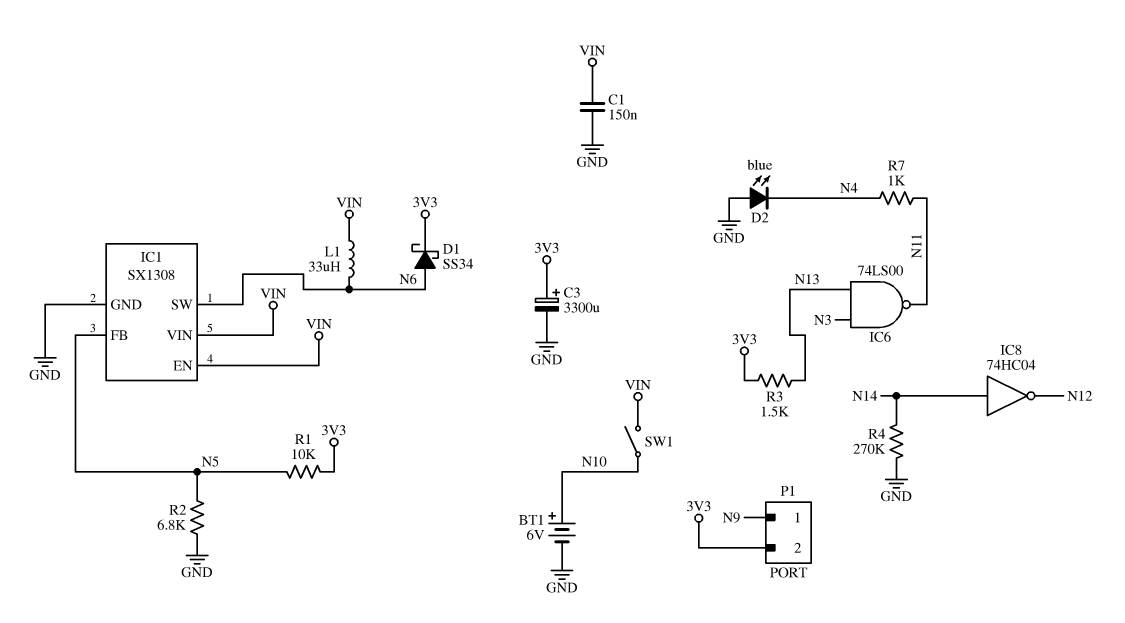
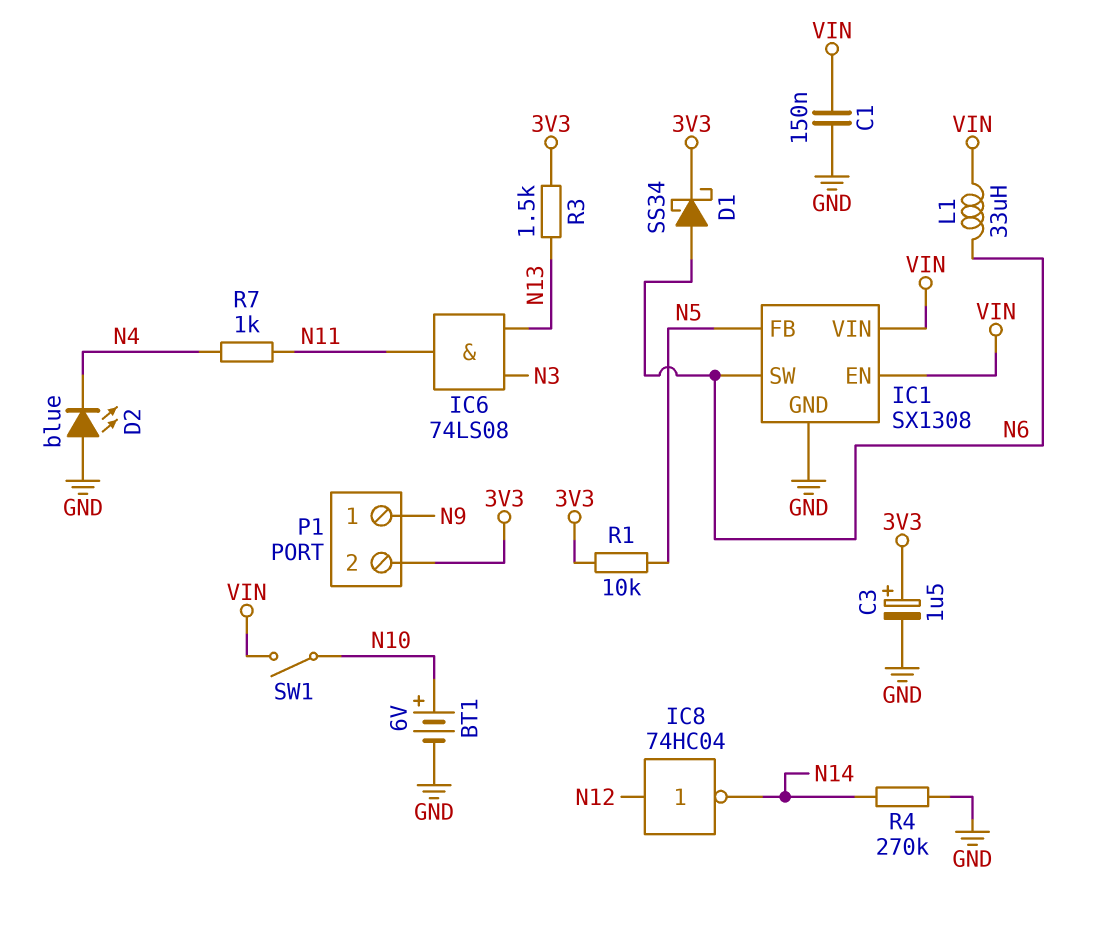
C3: 3300uF (plus 3V3, minus GND) -> 1.5uF (plus 3V3, minus GND)
IC6: NAND 74LS00 (in N3, in N13, out N11) -> AND 74LS08 (in N3, in N13, out N11)
IC8: NOT 74HC04 (in N14, out N12) -> NOT 74HC04 (in N12, out N14)
R2: 6.8k (GND, N5) -> none

